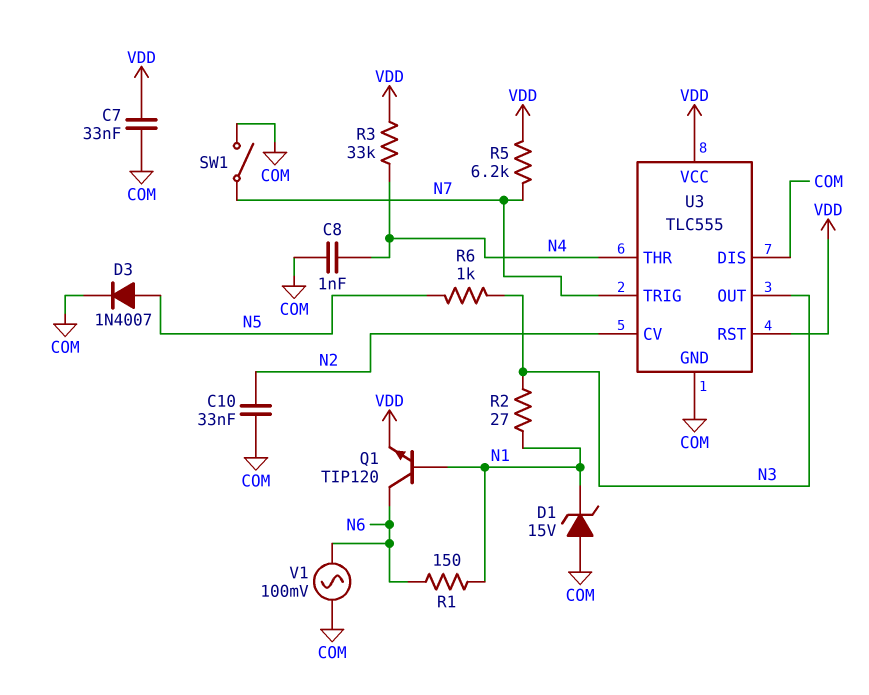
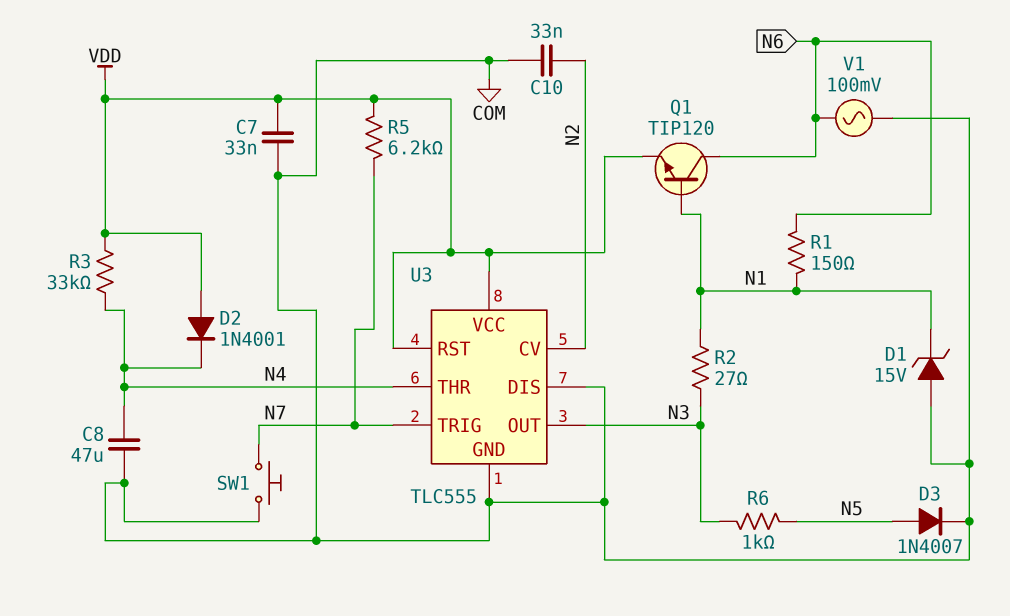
C8: 1nF (COM, N4) -> 47uF (COM, N4)
D2: none -> diode 1N4001 (A VDD, K N4)
SW1: switch (COM, N7) -> button (COM, N7)

